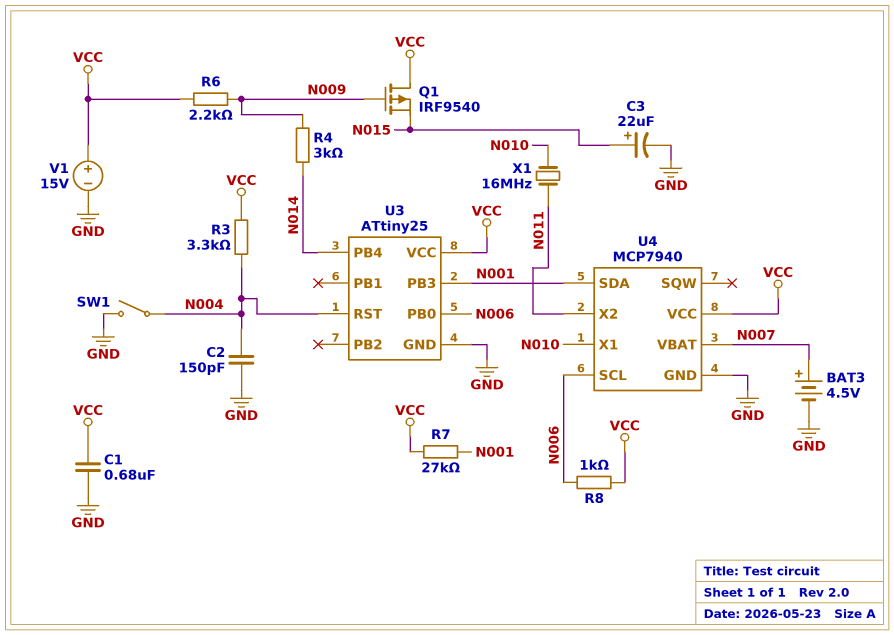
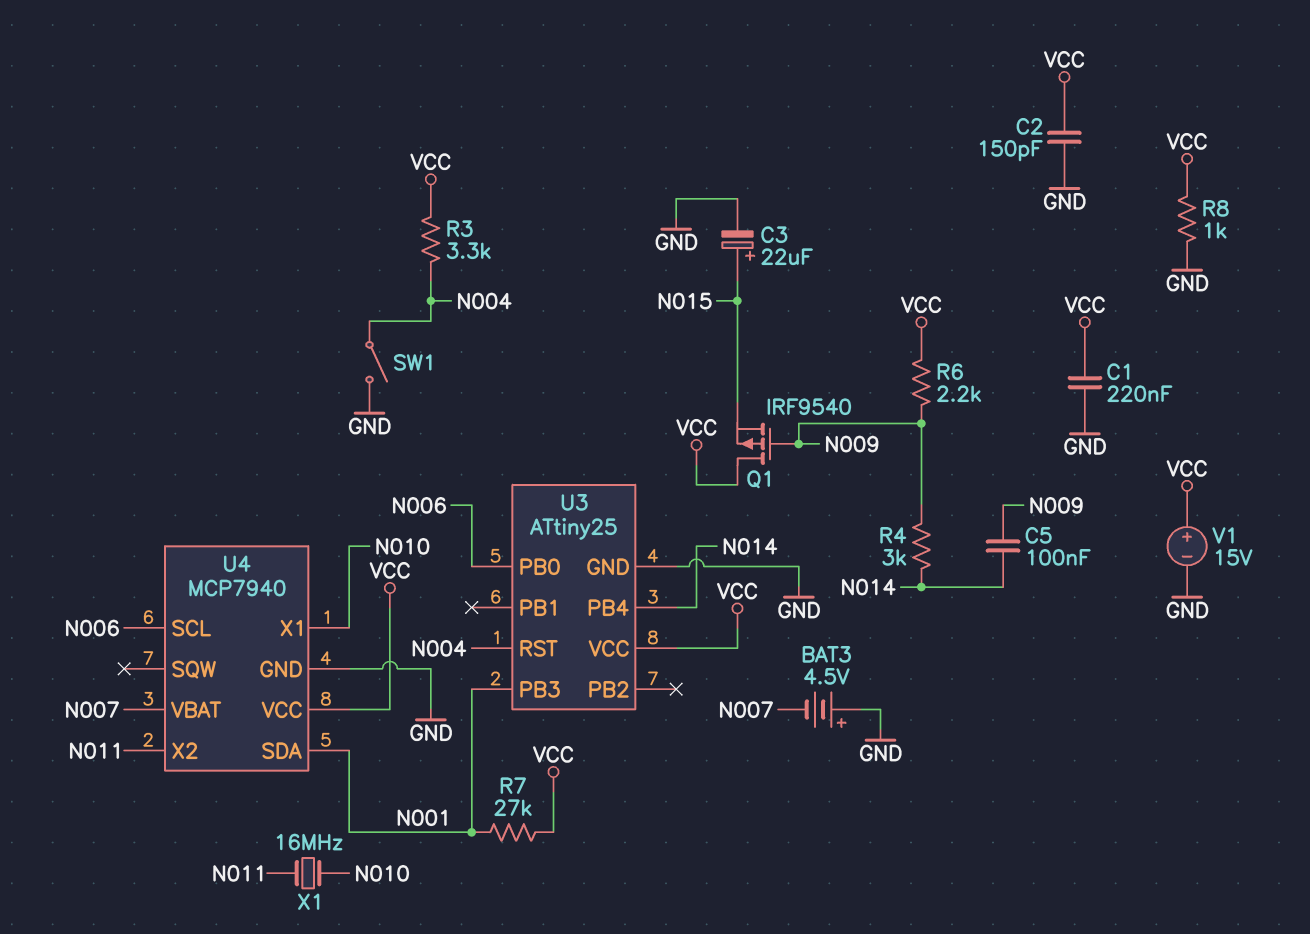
BAT3: 4.5V (plus N007, minus GND) -> 4.5V (plus GND, minus N007)
C1: 680nF (GND, VCC) -> 220nF (GND, VCC)
C2: 150pF (GND, N004) -> 150pF (GND, VCC)
C5: none -> 100nF (N009, N014)
R8: 1k (N006, VCC) -> 1k (GND, VCC)

